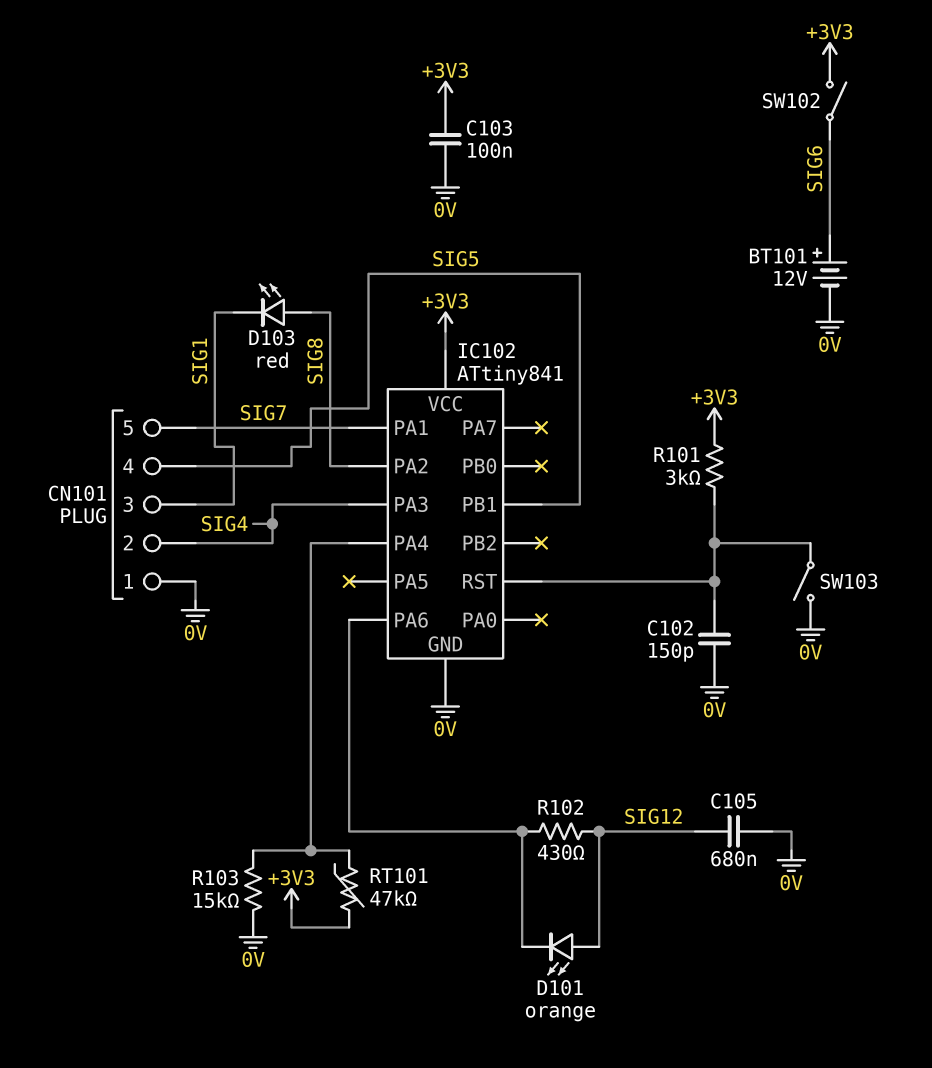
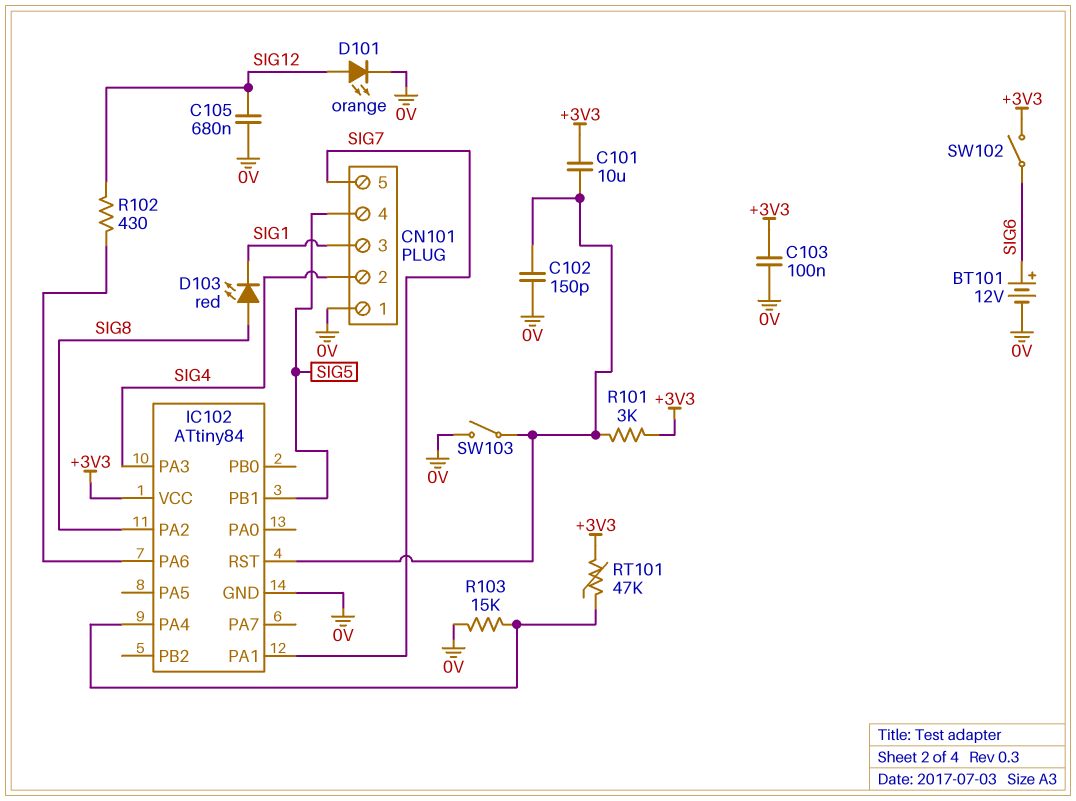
C101: none -> 10uF (+3V3, IC102/RST)
D101: LED orange (A SIG12, K IC102/PA6) -> LED orange (A SIG12, K 0V)
IC102: ATtiny841 -> ATtiny84

